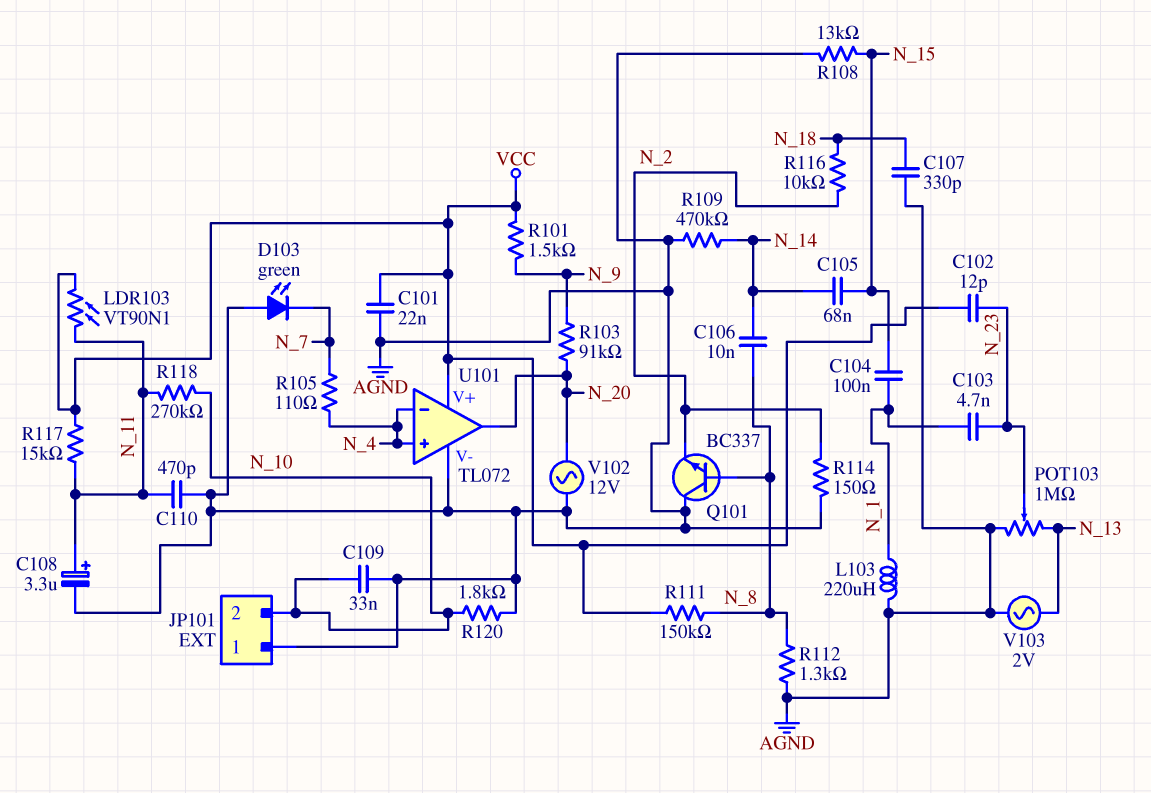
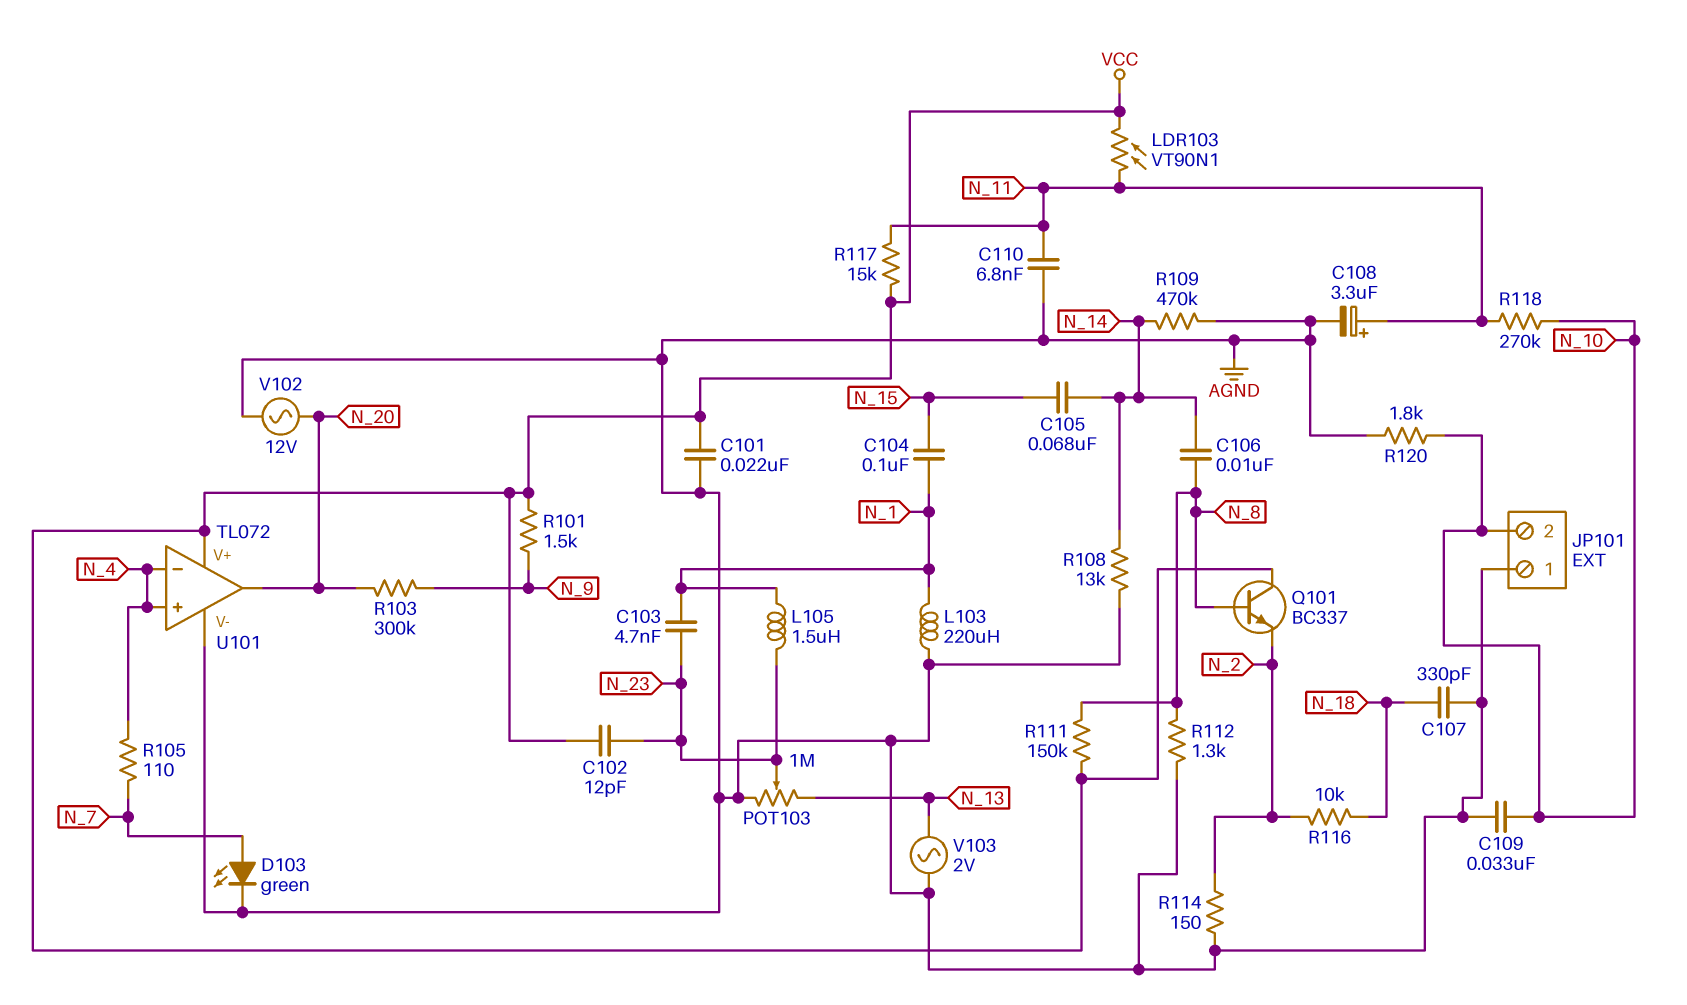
C110: 470pF (AGND, N_11) -> 6.8nF (AGND, N_11)
D103: LED green (A AGND, K N_7) -> LED green (A N_7, K AGND)
L105: none -> 1.5uH (N_1, N_23)
Q101: NPN BC337 (B N_8, C AGND, E N_2) -> NPN BC337 (B N_8, C VCC, E N_2)
R103: 91k (N_9, N_20) -> 300k (N_9, N_20)
R108: 13k (AGND, N_15) -> 13k (AGND, N_14)

